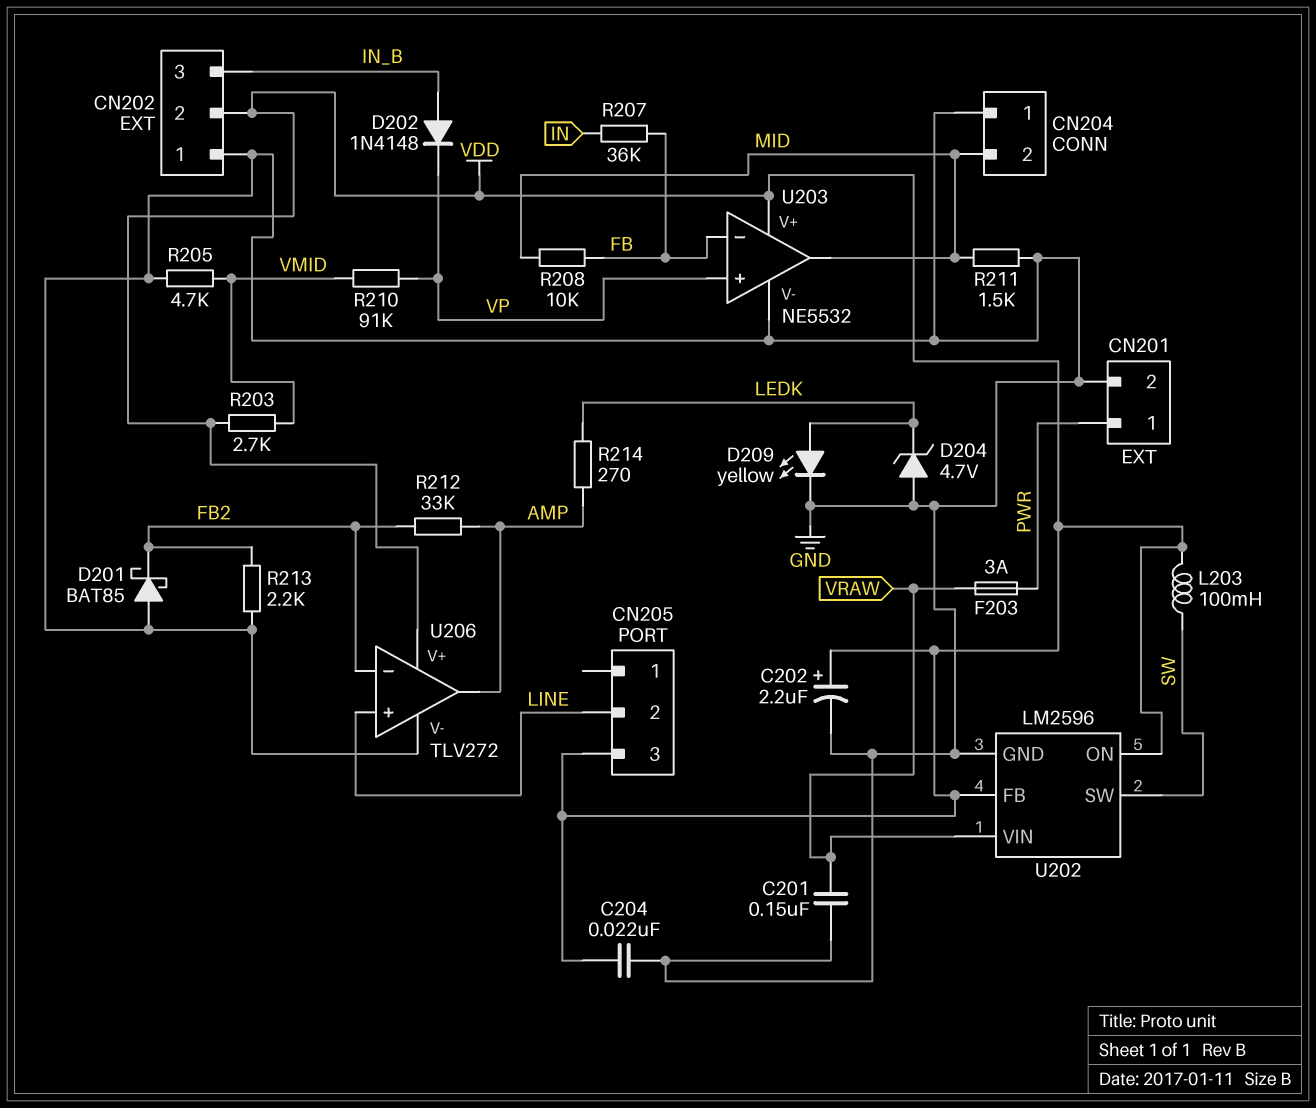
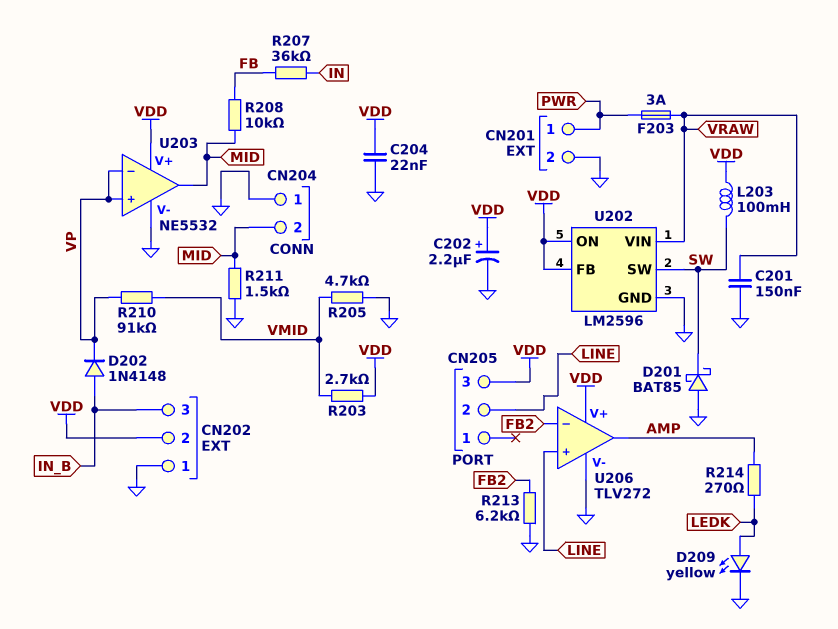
D201: schottky BAT85 (A GND, K FB2) -> schottky BAT85 (A GND, K SW)
D204: zener 4.7V (A GND, K LEDK) -> none
R212: 33k (AMP, FB2) -> none
R213: 2.2k (FB2, GND) -> 6.2k (FB2, GND)
U203 pin in-: FB -> VP

